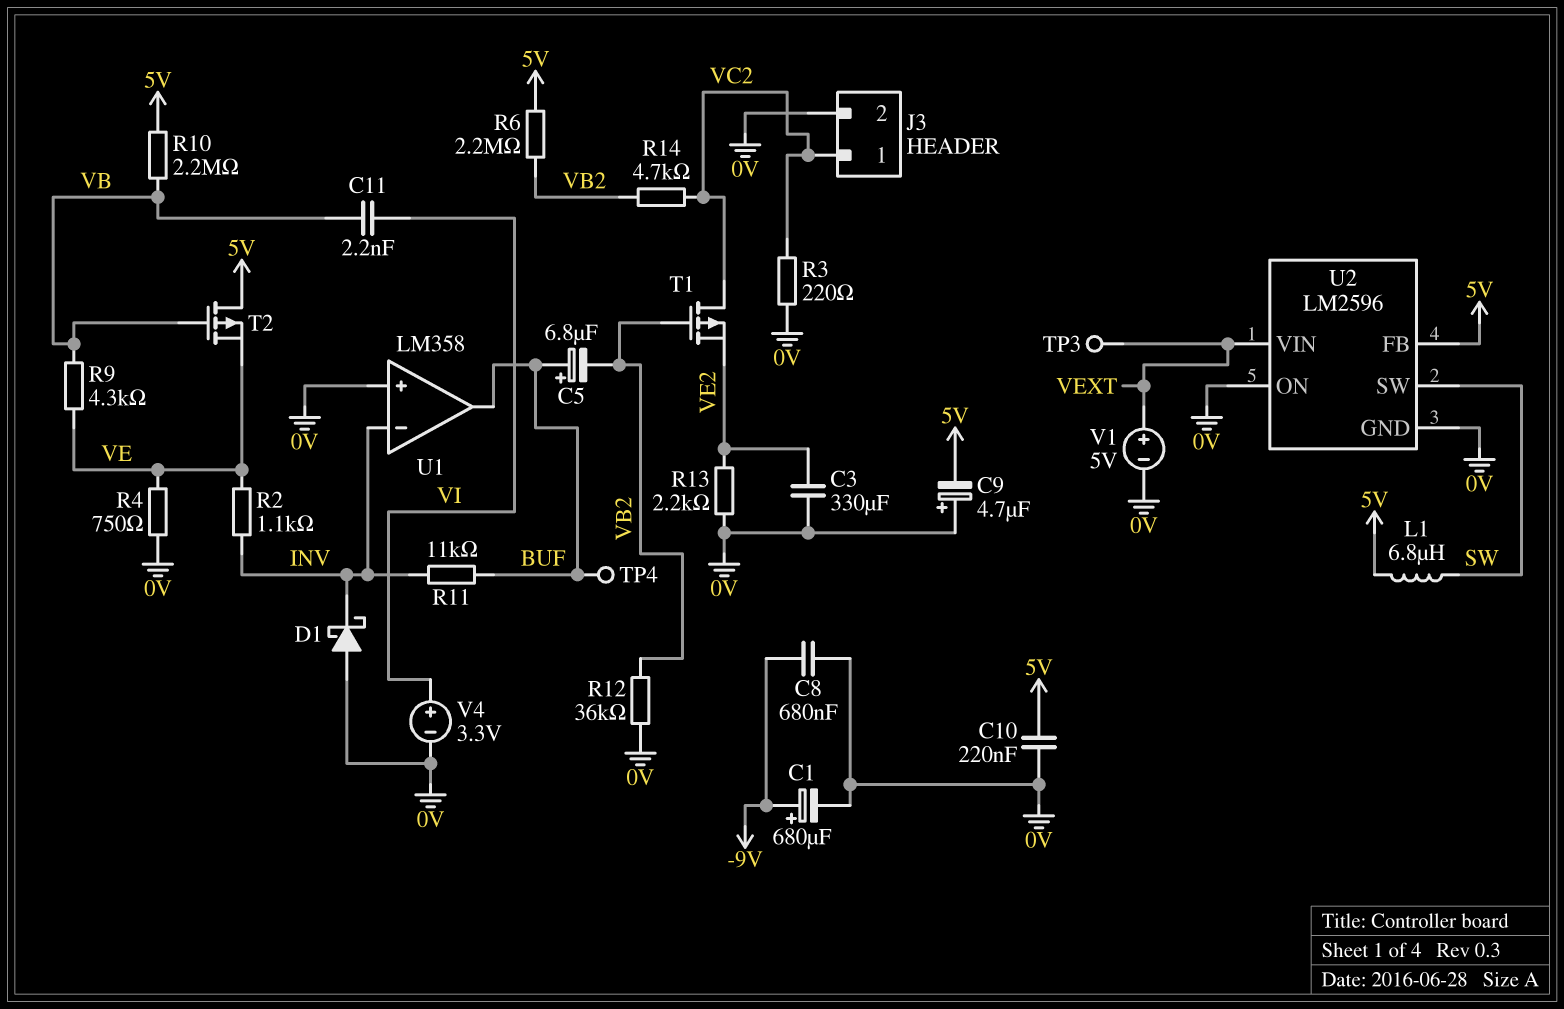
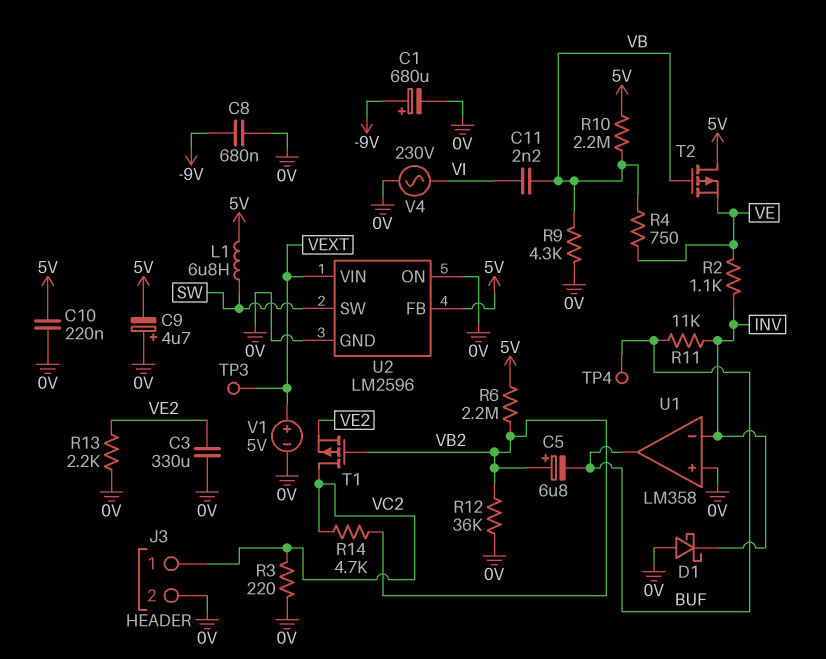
C5: 6.8uF (plus BUF, minus VB2) -> 6.8uF (plus VB2, minus BUF)
R4: 750 (0V, VE) -> 750 (VB, VE)
R9: 4.3k (VB, VE) -> 4.3k (0V, VB)
V4: 3.3V (plus VI, minus 0V) -> AC 230V (0V, VI)

